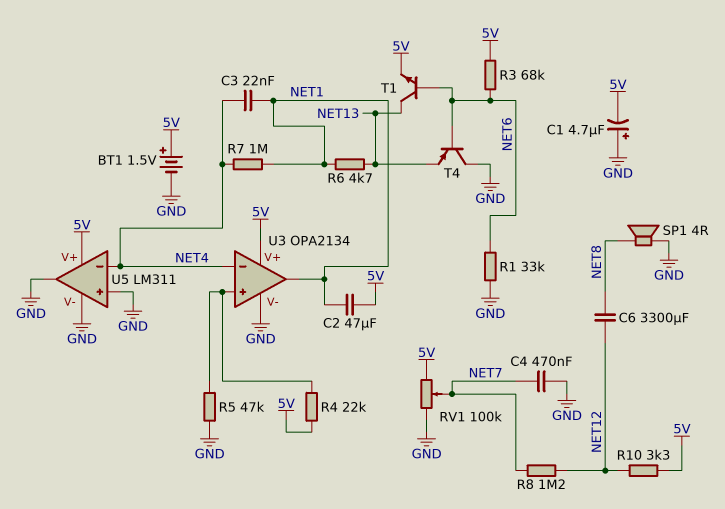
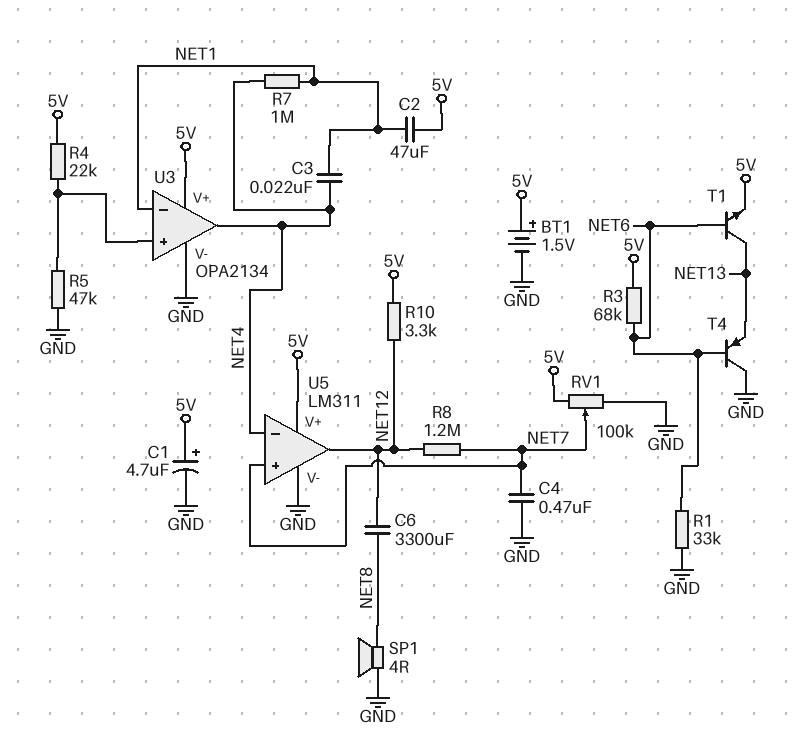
C1: 4.7uF (plus GND, minus 5V) -> 4.7uF (plus 5V, minus GND)
R6: 4.7k (NET1, NET13) -> none
U3 pin in-: NET4 -> NET1
U3 pin out: NET1 -> NET4
U5 pin in+: GND -> NET7
U5 pin out: GND -> NET12

